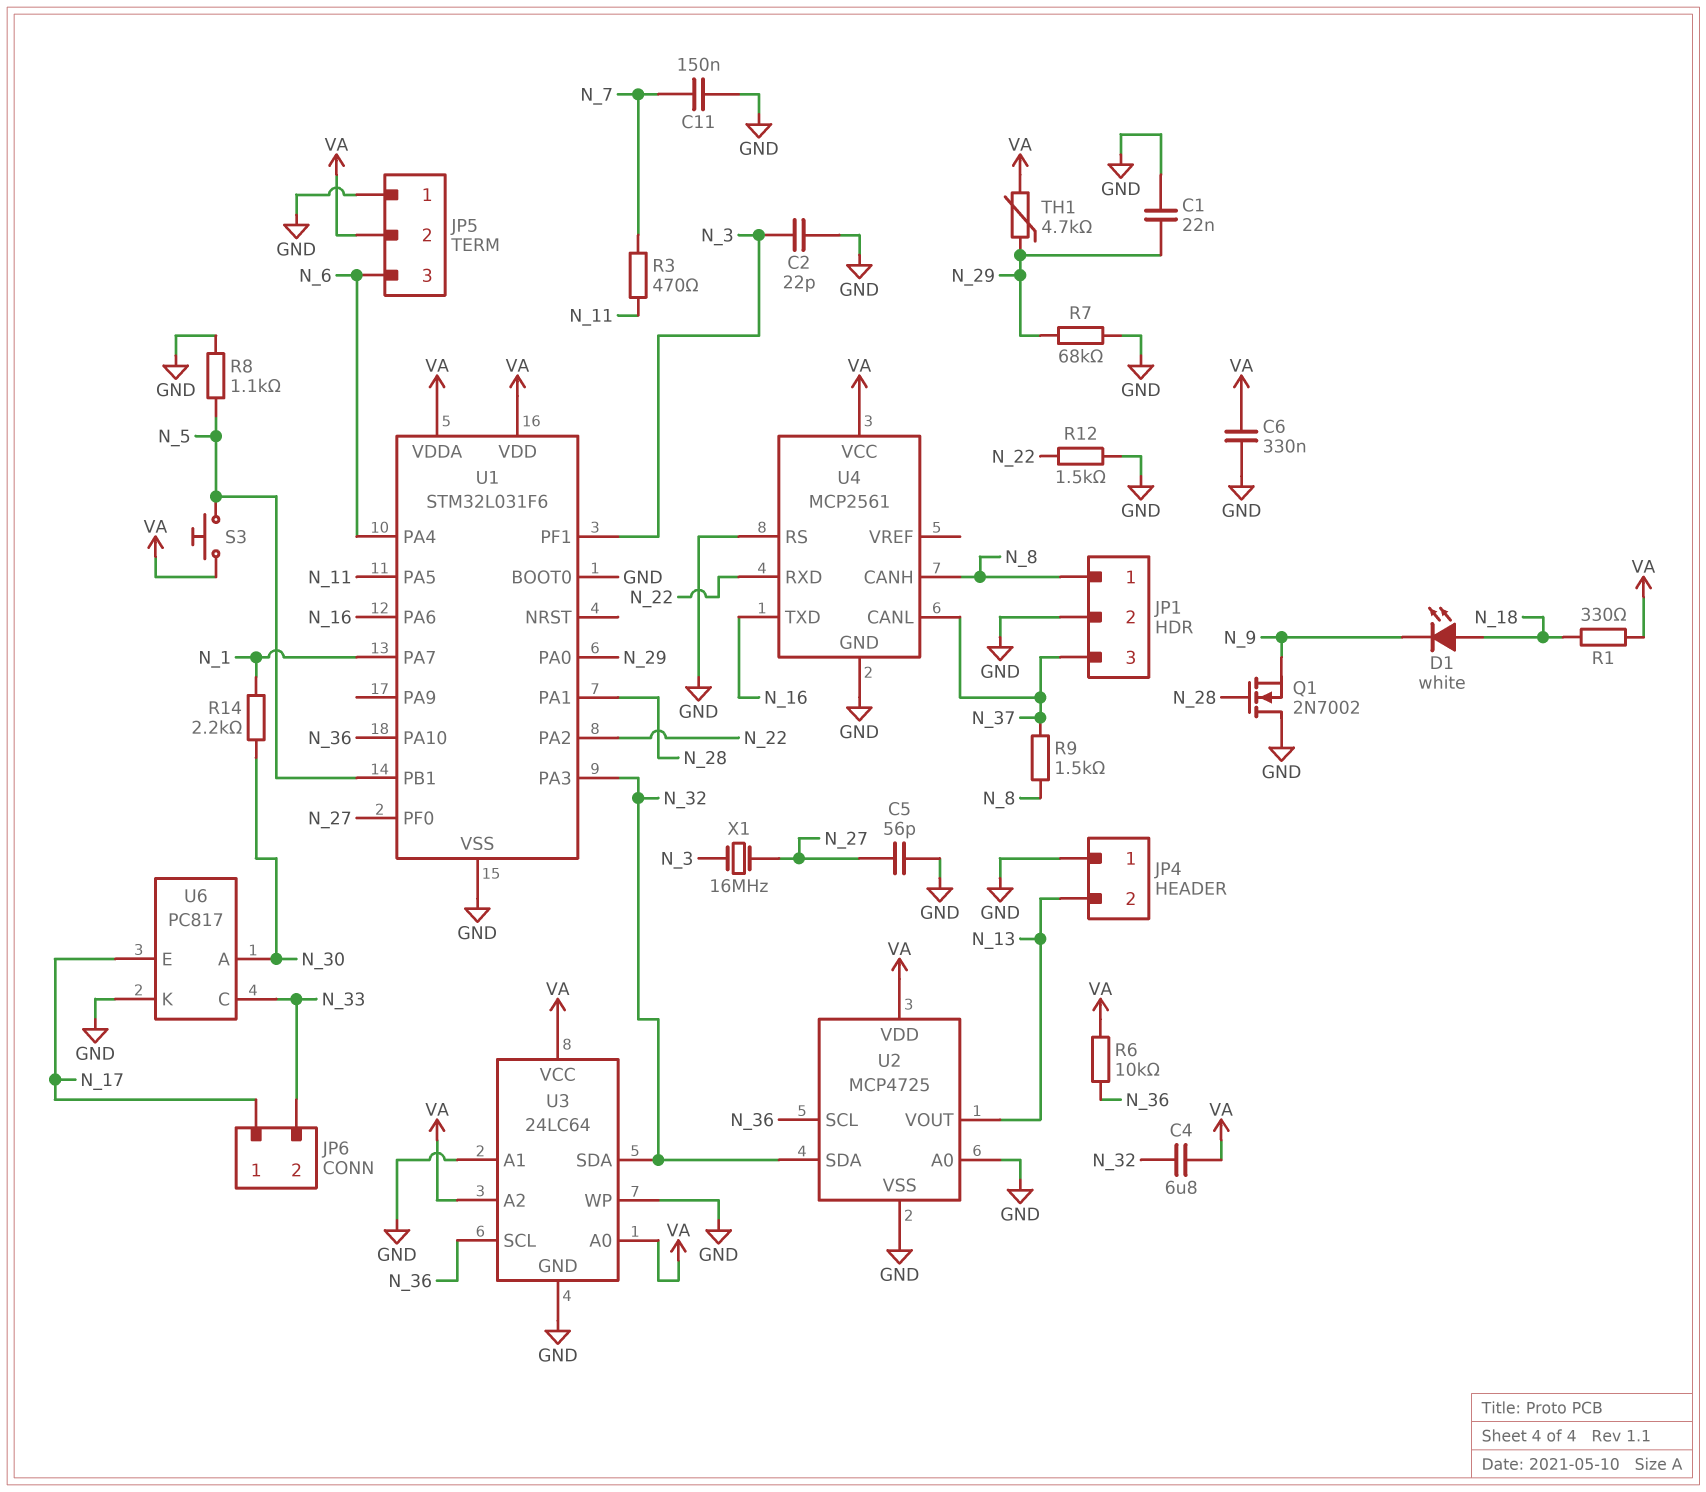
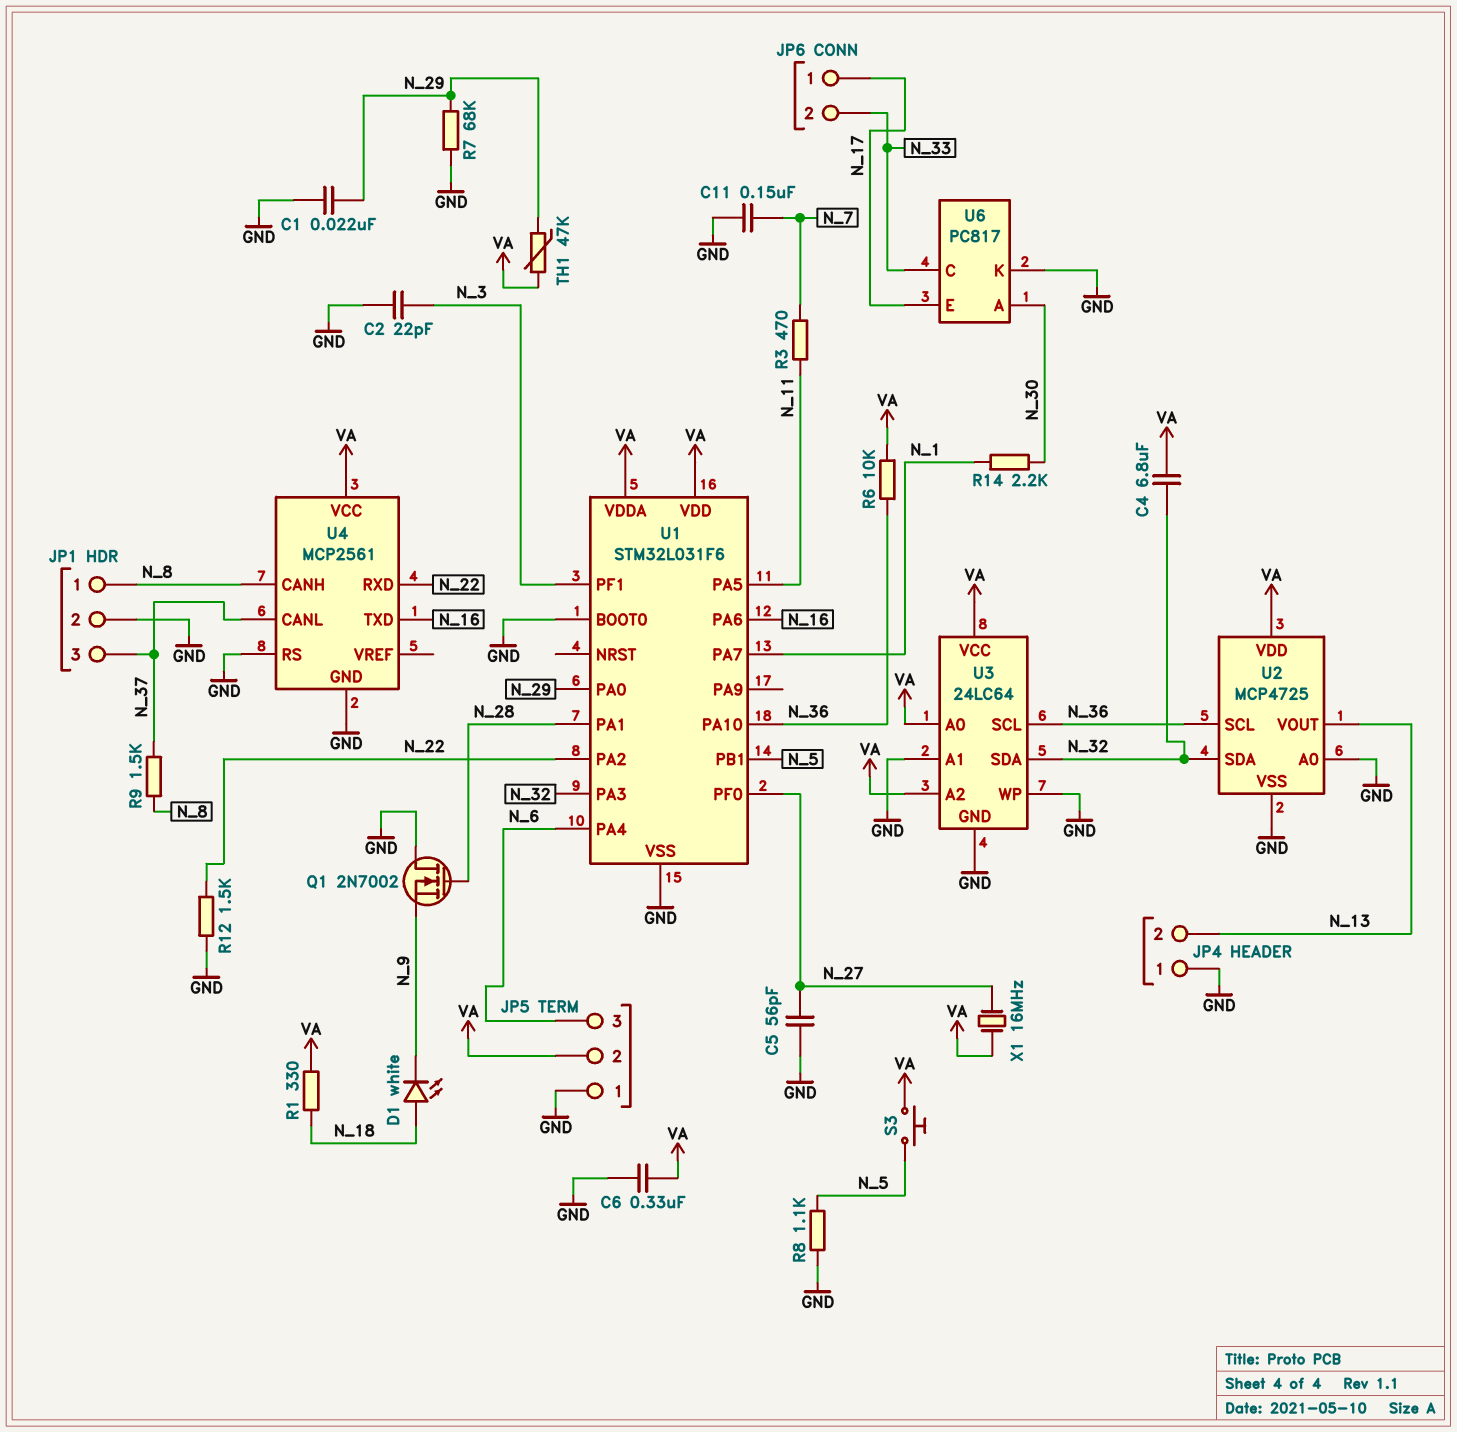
TH1: 4.7k (N_29, VA) -> 47k (N_29, VA)
X1: 16MHz (N_3, N_27) -> 16MHz (N_27, VA)

